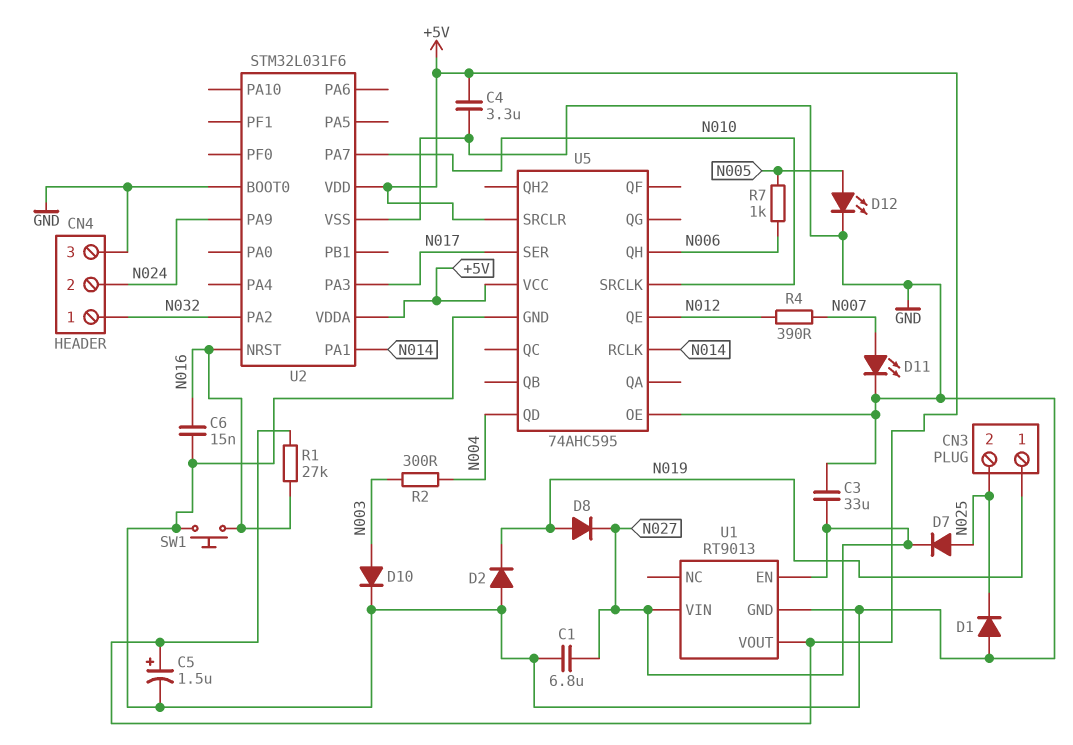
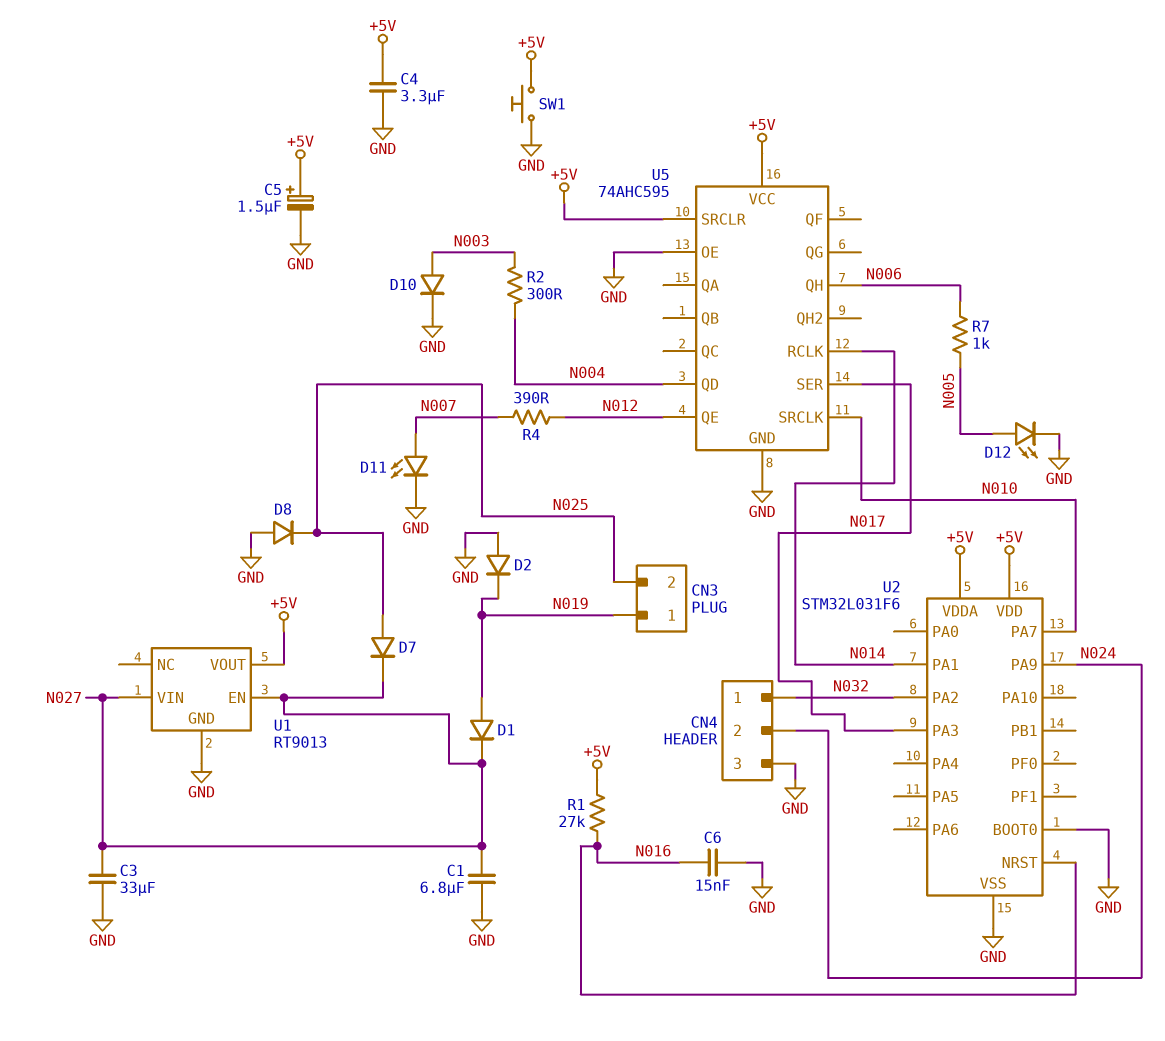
D1: diode (A GND, K N025) -> diode (A N019, K N027)
D8: diode (A N019, K N027) -> diode (A GND, K N025)
SW1: button (GND, N016) -> button (+5V, GND)

